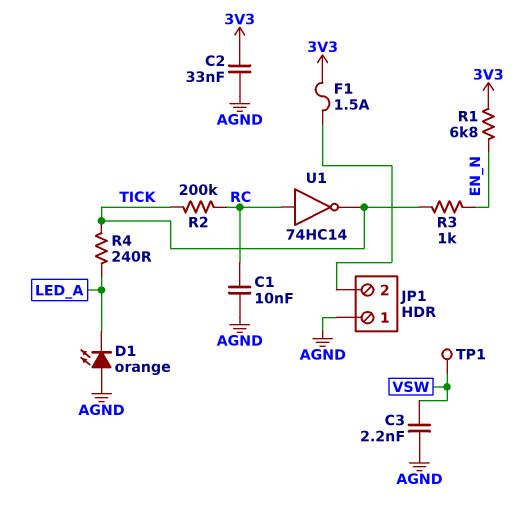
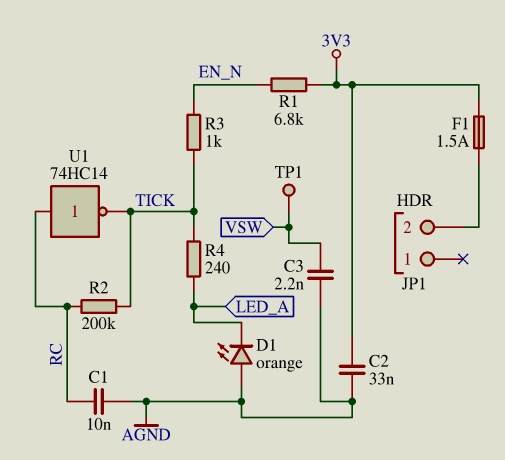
JP1 pin 1: AGND -> none

